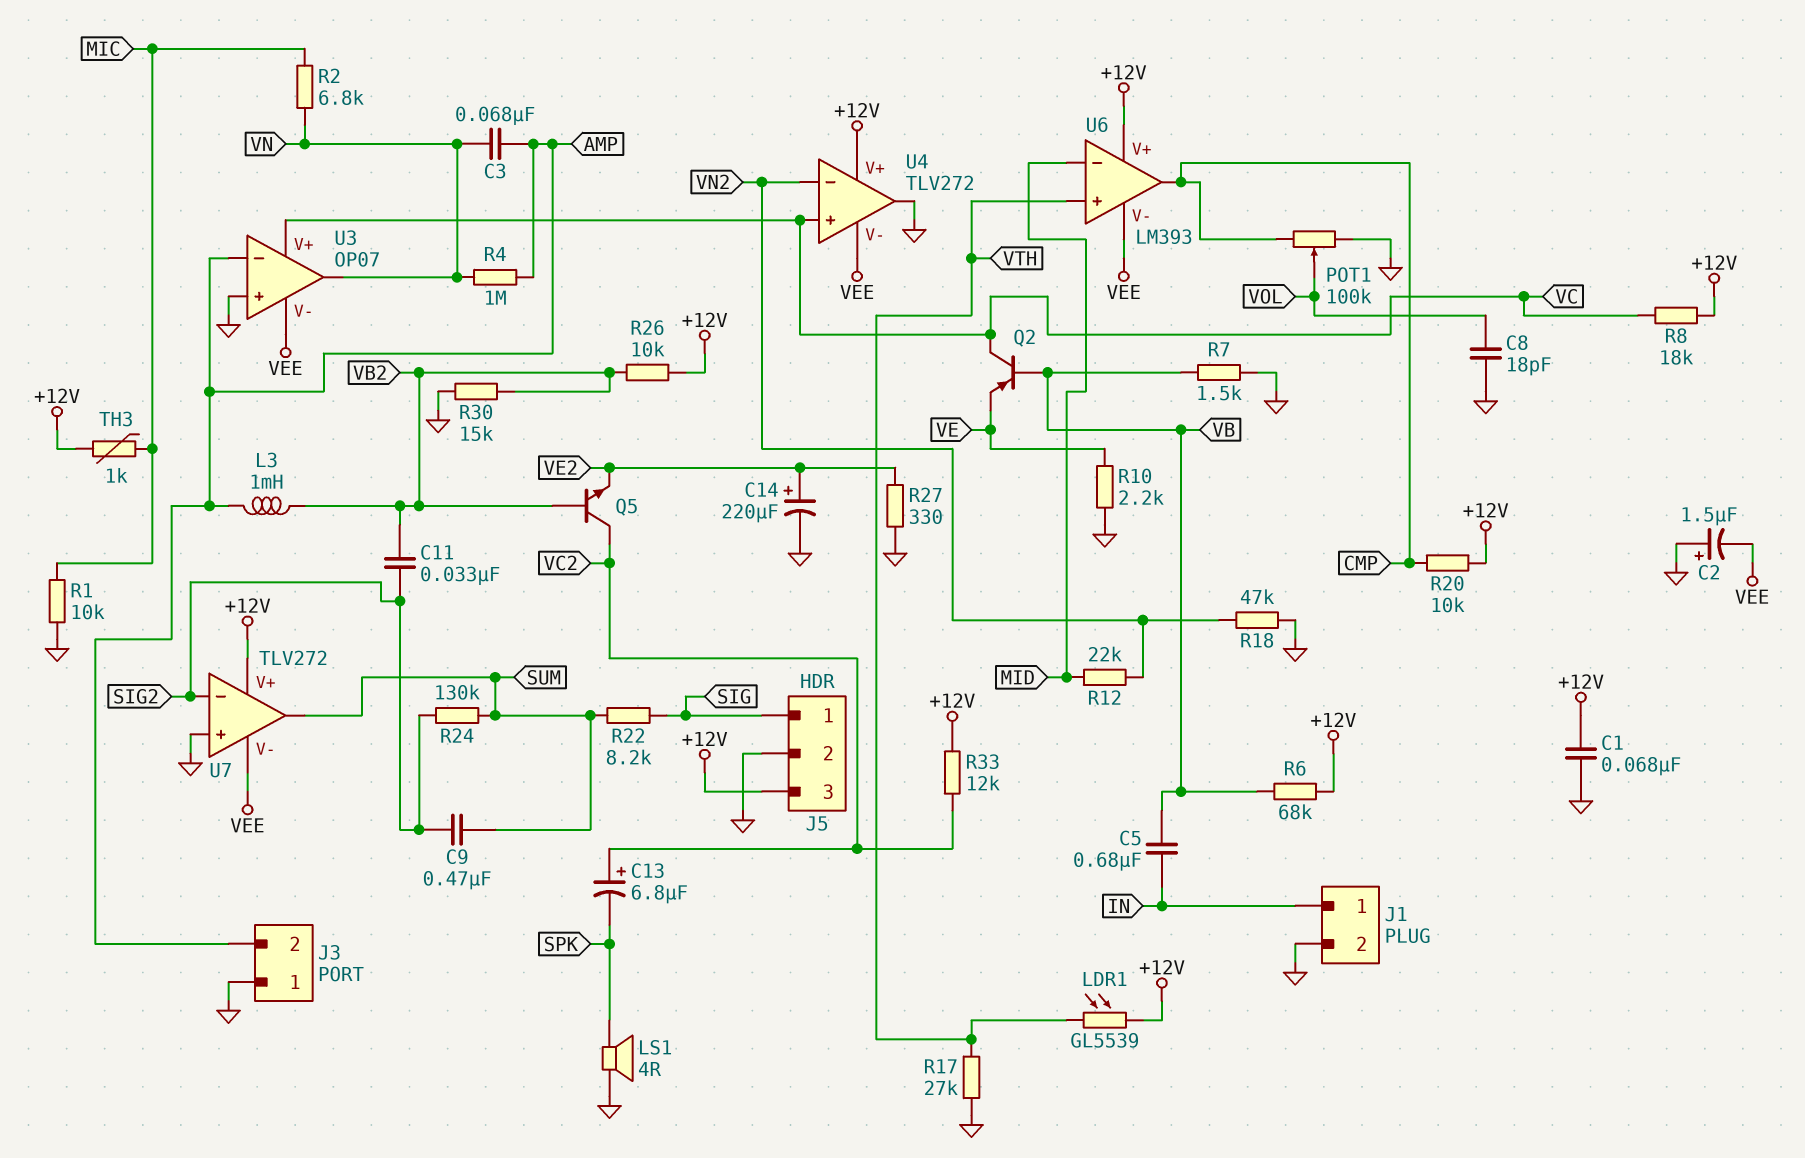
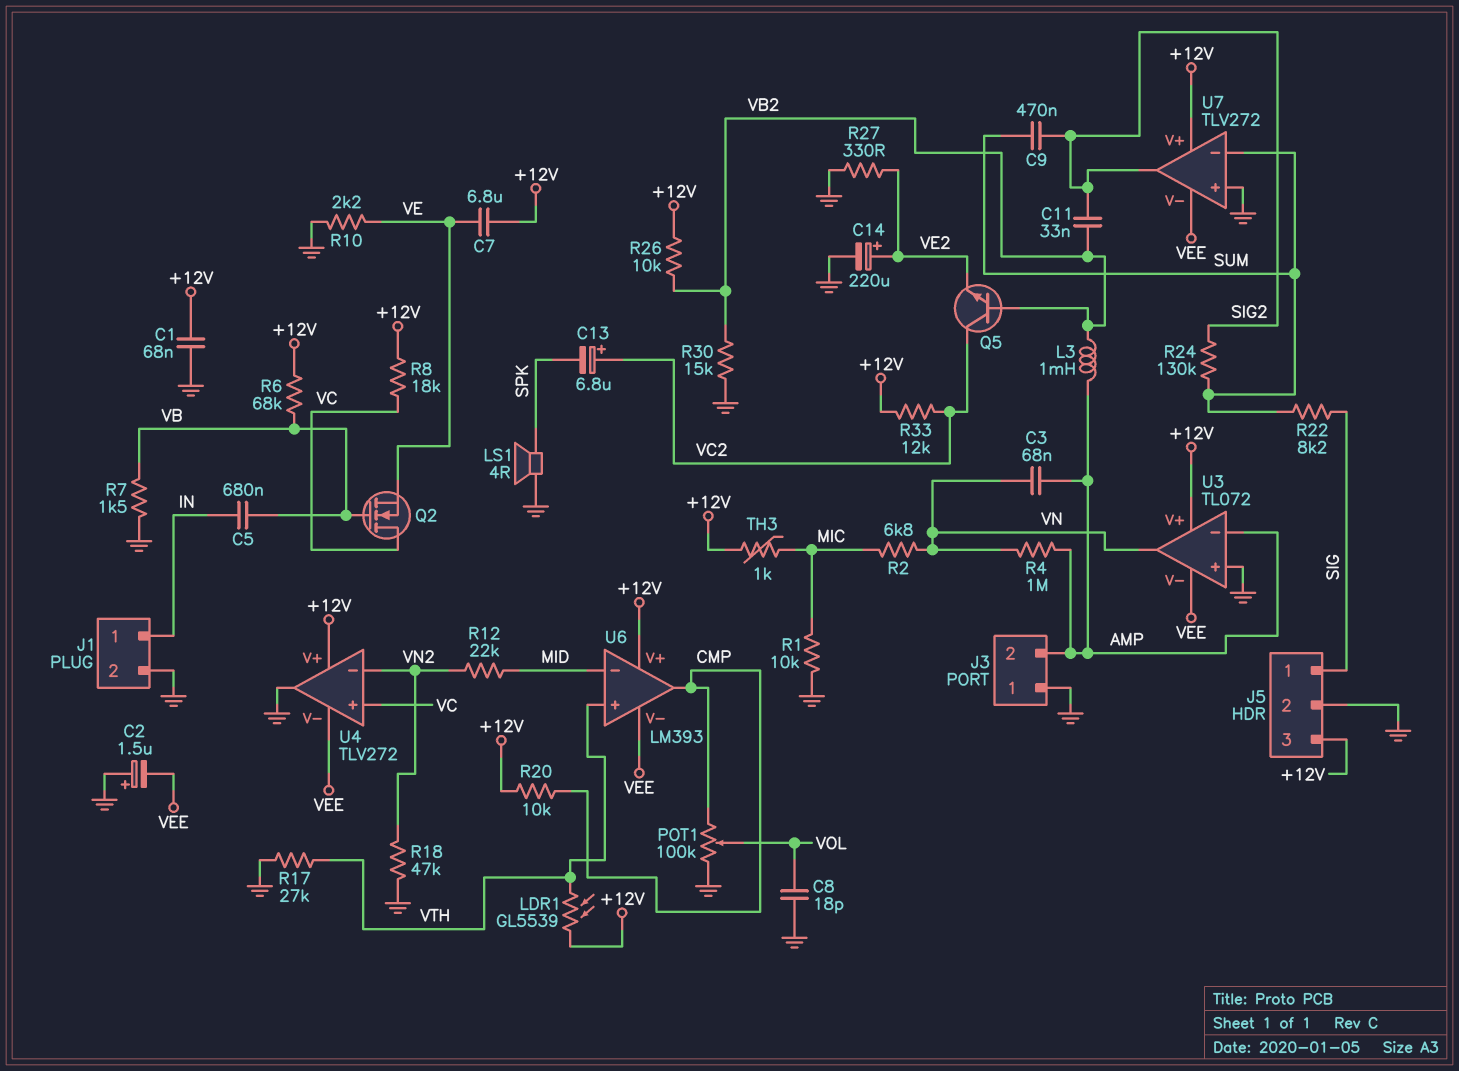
C7: none -> 6.8uF (+12V, VE)
Q2: PNP (B VB, C VC, E VE) -> NMOS (G VB, D VC, S VE)
U3: OP07 -> TL072
U3 pin V+: VC -> +12V
U7 pin in-: SIG2 -> SUM
U7 pin out: SUM -> SIG2

